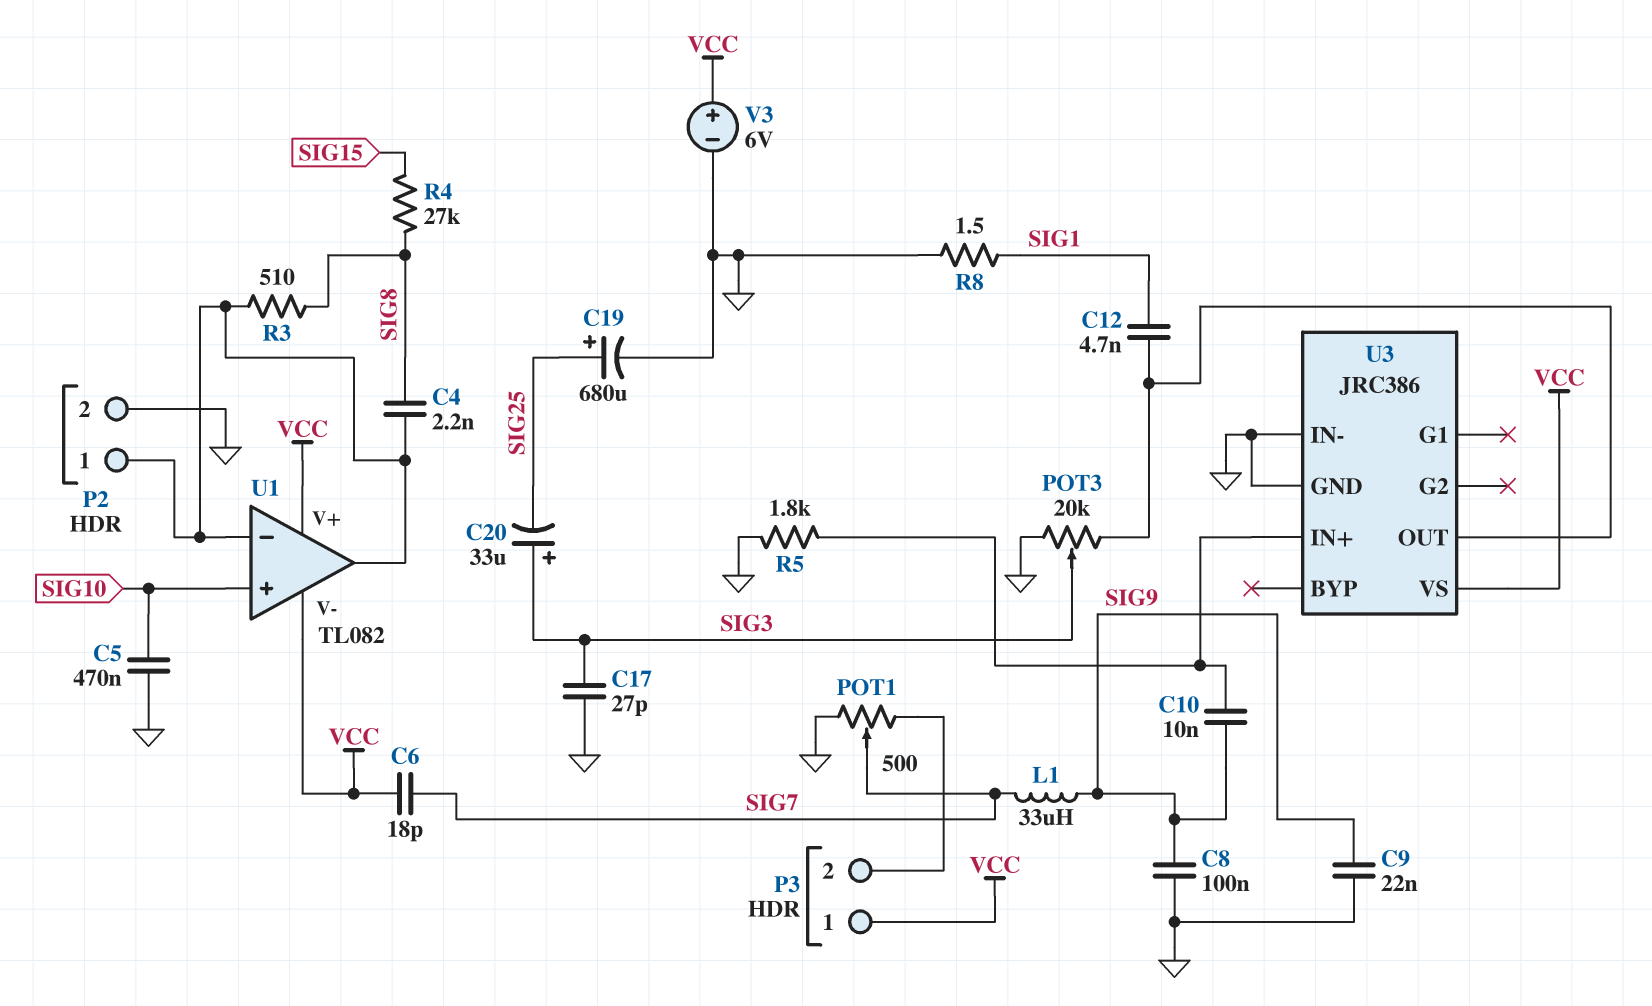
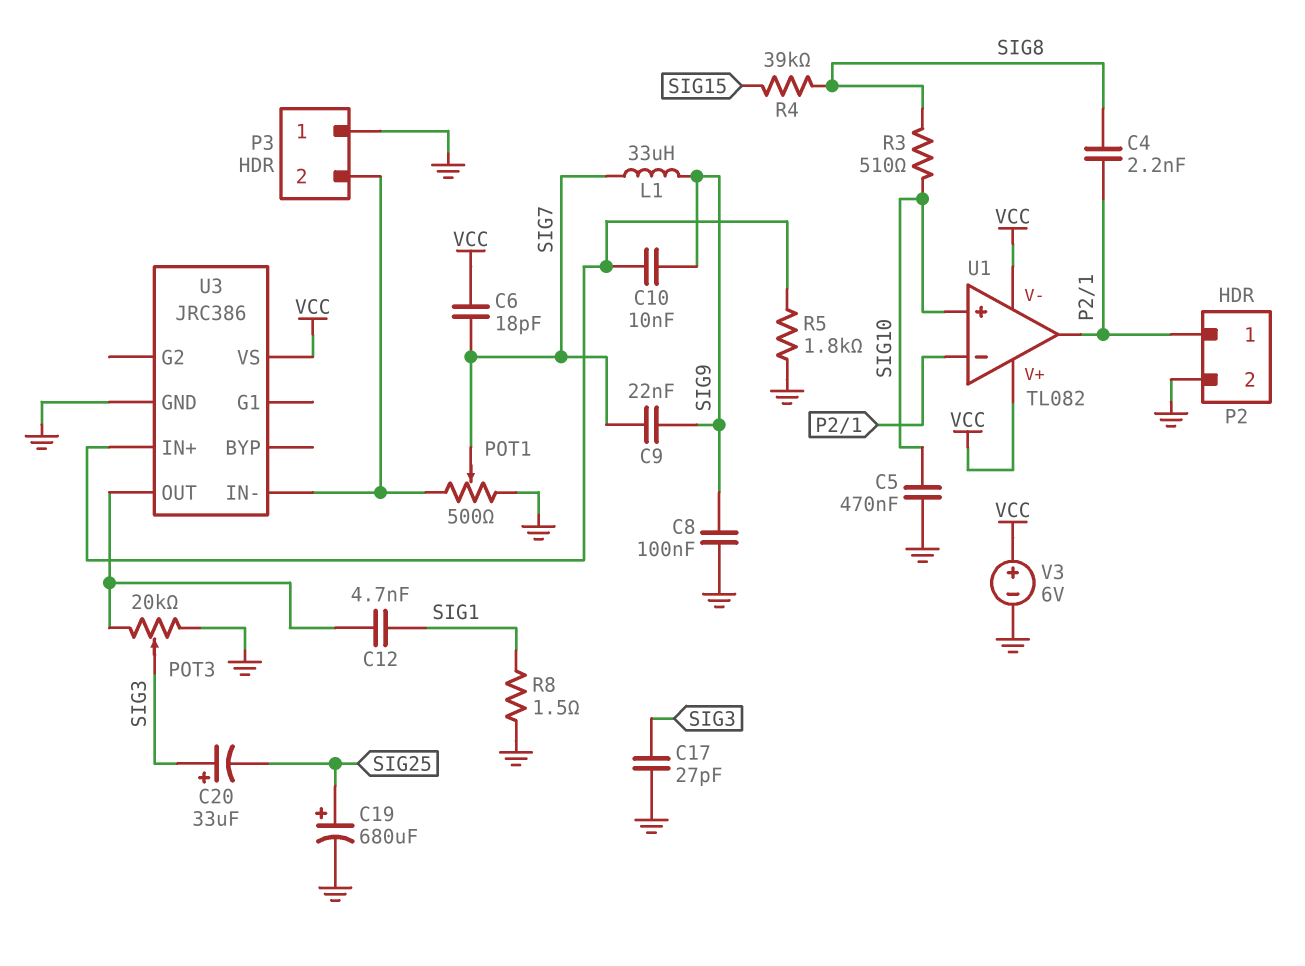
C9: 22nF (GND, SIG9) -> 22nF (SIG7, SIG9)
P3 pin 1: VCC -> GND
R3: 510 (P2/1, SIG8) -> 510 (SIG8, SIG10)
R4: 27k (SIG8, SIG15) -> 39k (SIG8, SIG15)
U3 pin IN-: GND -> P3/2

